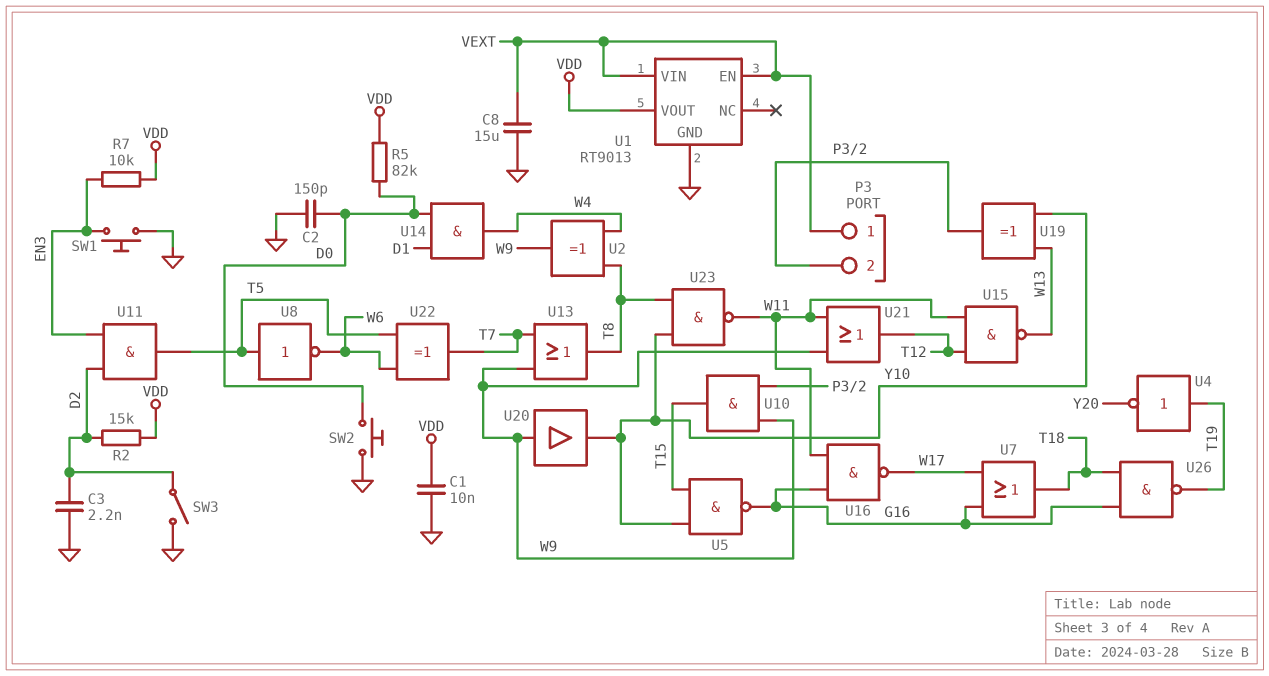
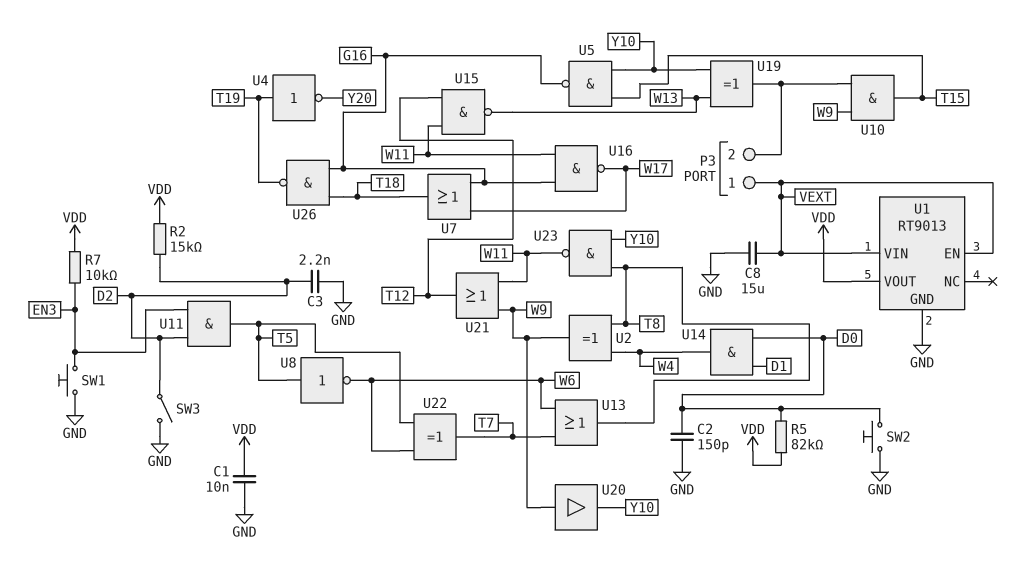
U13: OR (in T7, in W9, out T8) -> OR (in T7, in W6, out T8)

